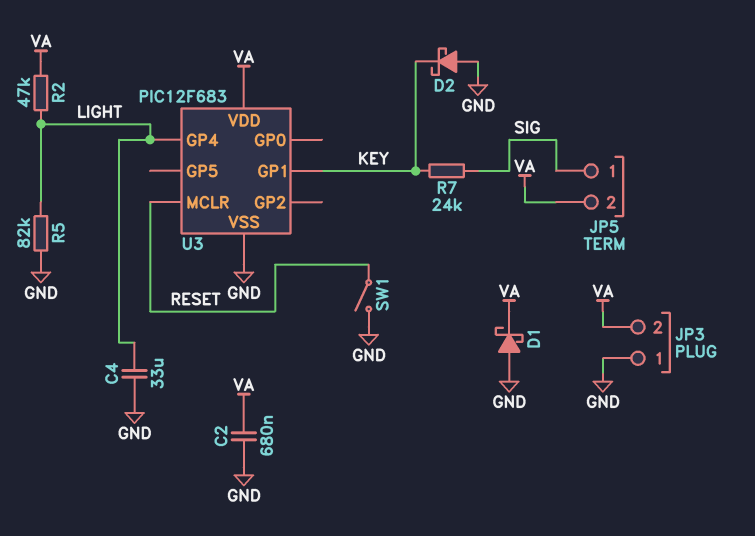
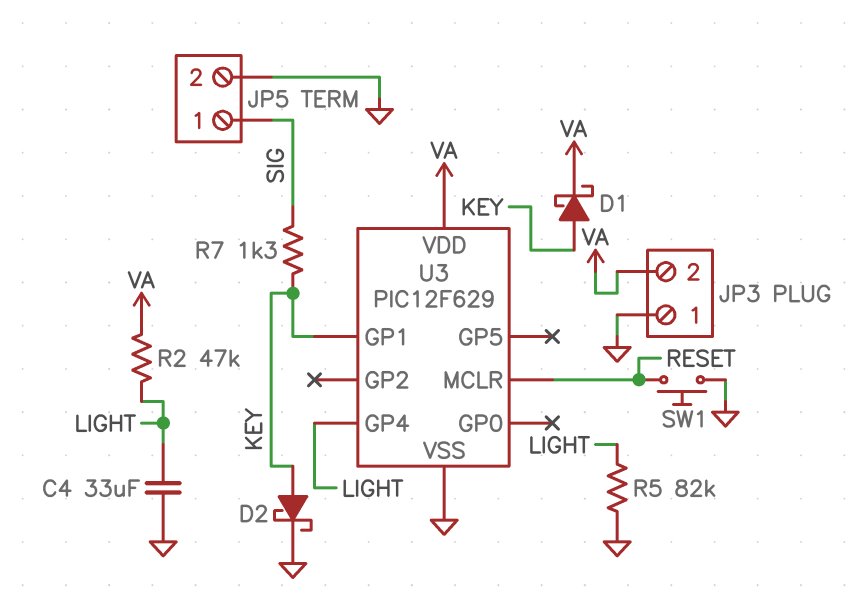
C2: 680nF (GND, VA) -> none
D1: schottky (A GND, K VA) -> schottky (A KEY, K VA)
D2: schottky (A GND, K KEY) -> schottky (A KEY, K GND)
JP5 pin 2: VA -> GND
R7: 24k (KEY, SIG) -> 1.3k (KEY, SIG)
SW1: switch (GND, RESET) -> button (GND, RESET)
U3: PIC12F683 -> PIC12F629

